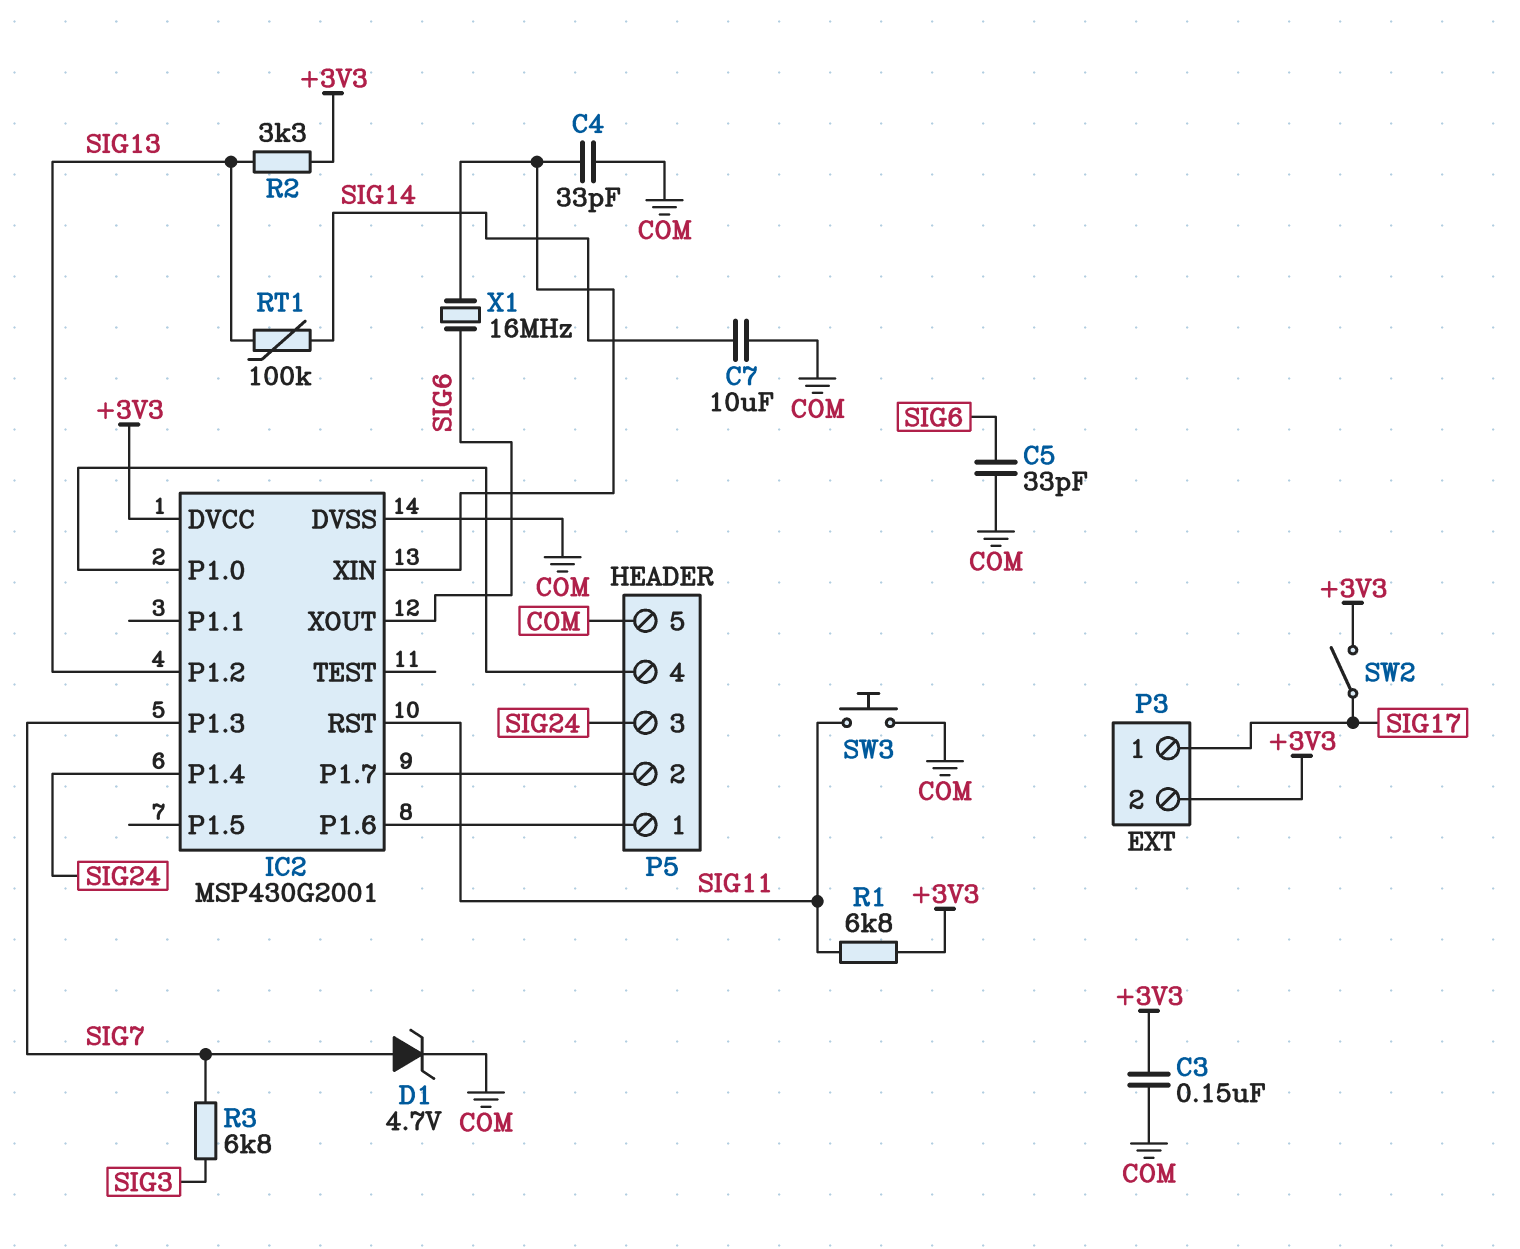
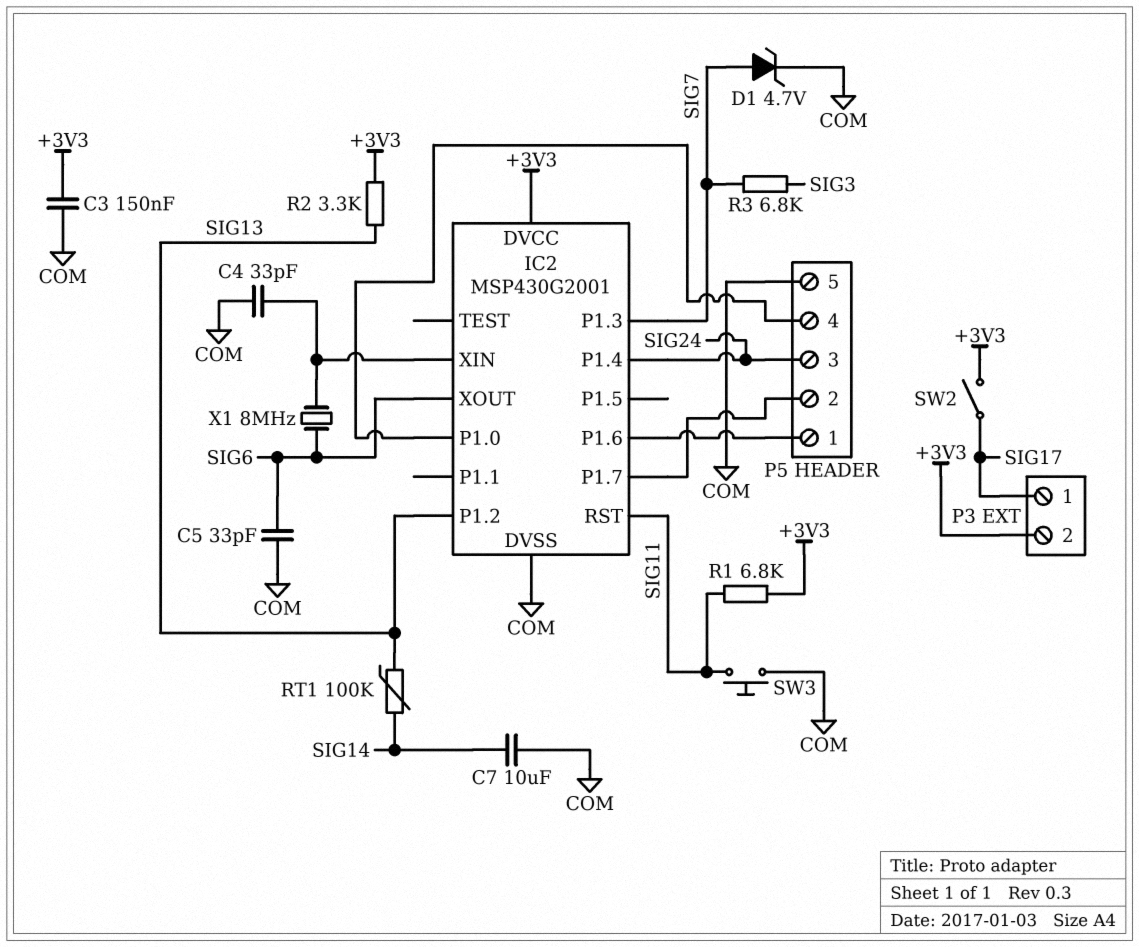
X1: 16MHz (IC2/XIN, SIG6) -> 8MHz (IC2/XIN, SIG6)

